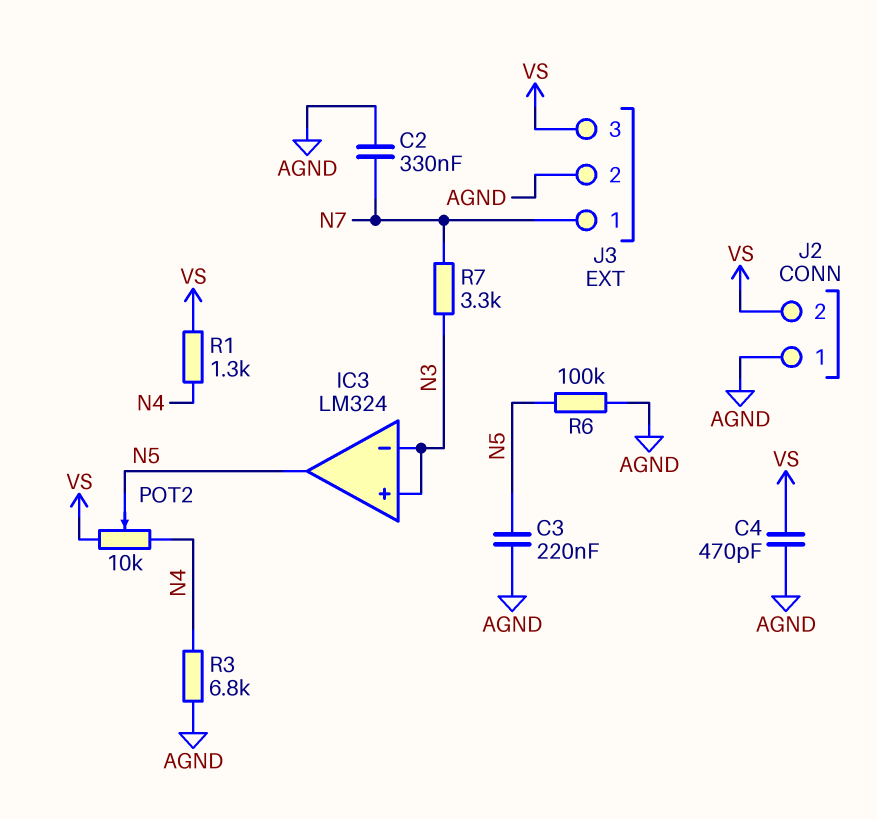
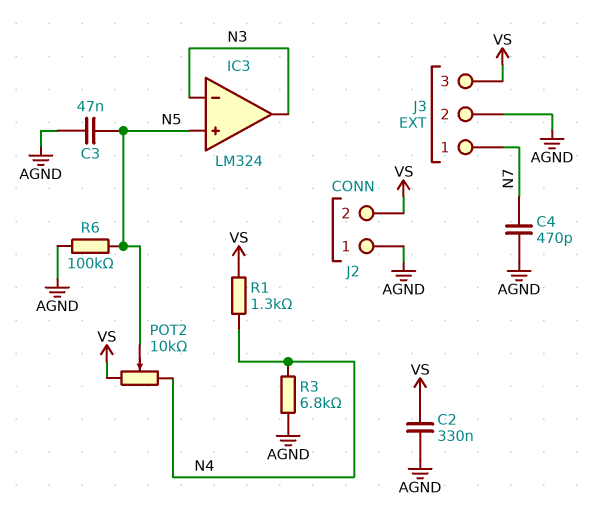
C2: 330nF (AGND, N7) -> 330nF (AGND, VS)
C3: 220nF (AGND, N5) -> 47nF (AGND, N5)
C4: 470pF (AGND, VS) -> 470pF (AGND, N7)
IC3 pin in+: N3 -> N5
IC3 pin out: N5 -> N3
R7: 3.3k (N3, N7) -> none

